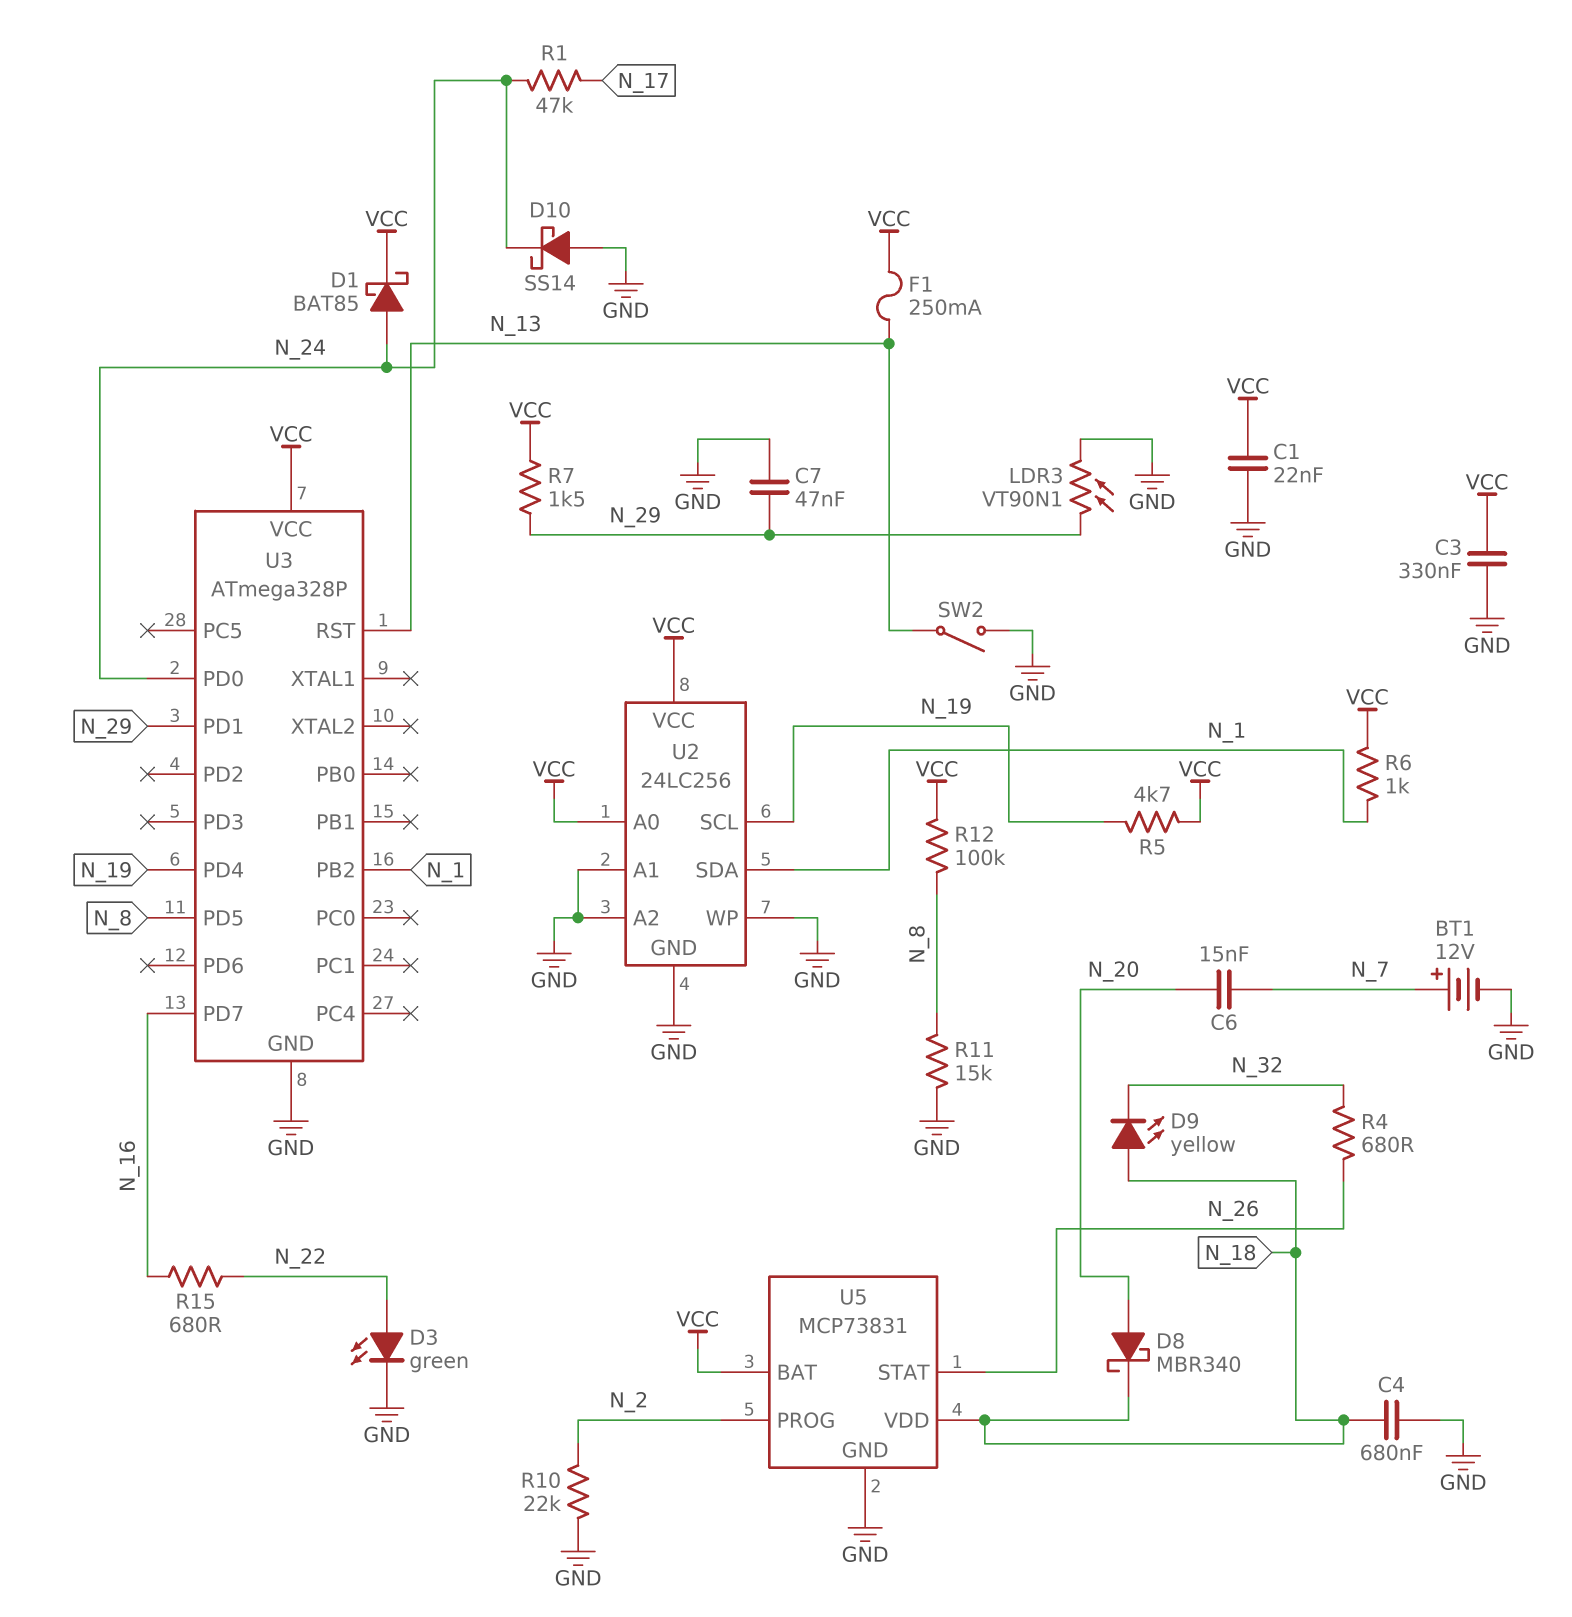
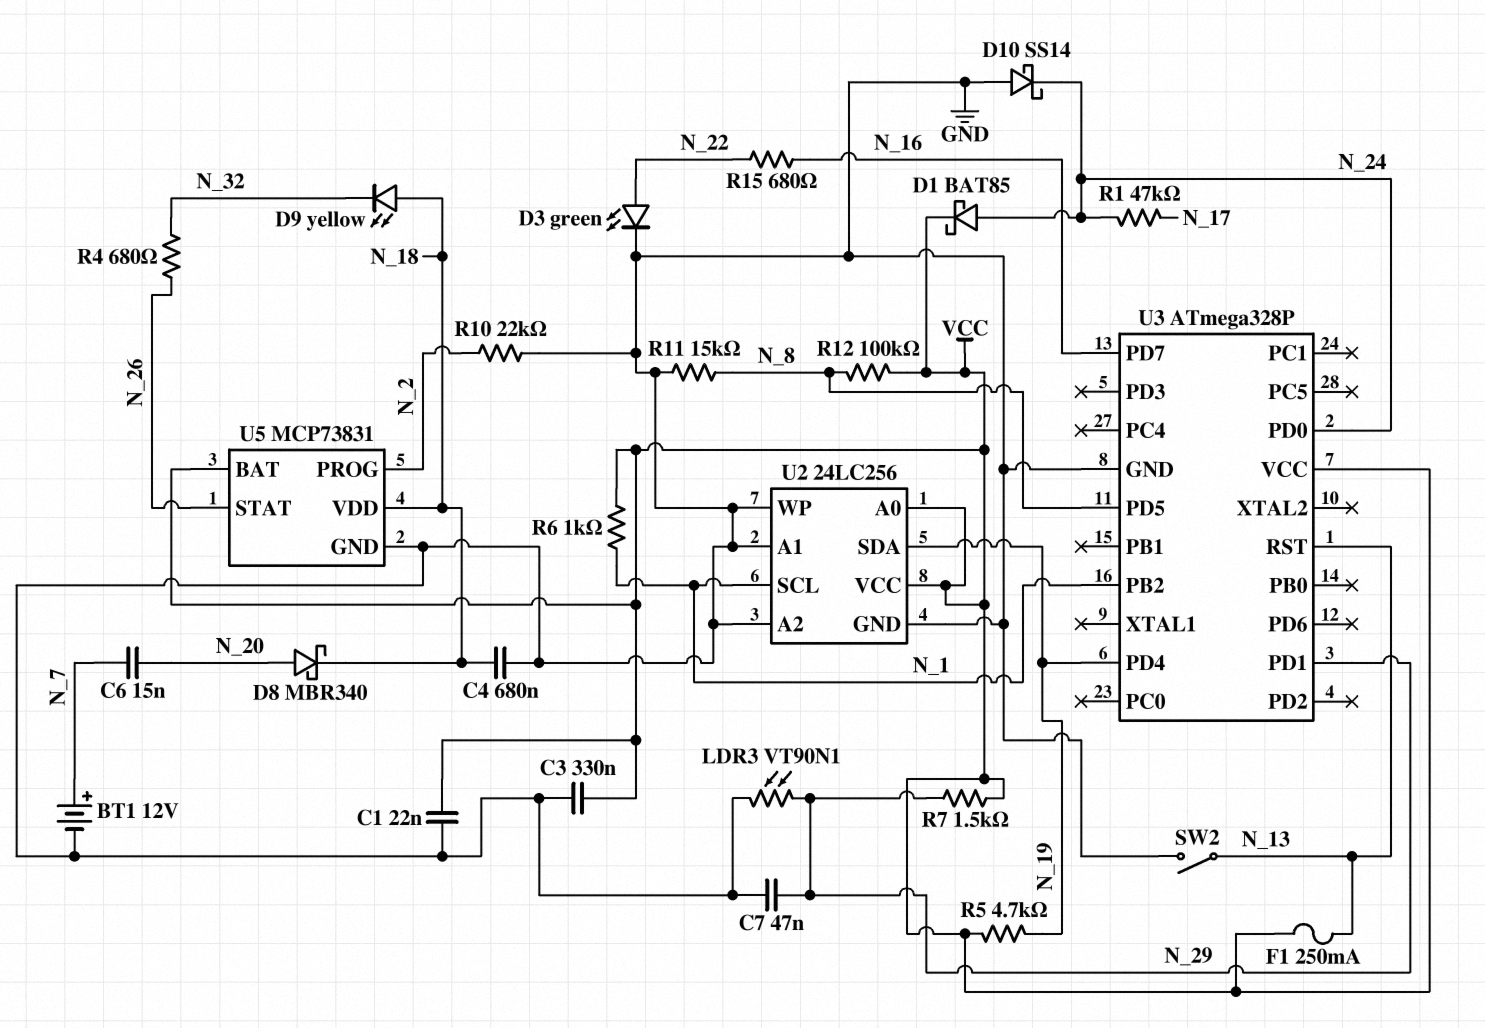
U2 pin SCL: N_19 -> N_1
U2 pin SDA: N_1 -> N_19

